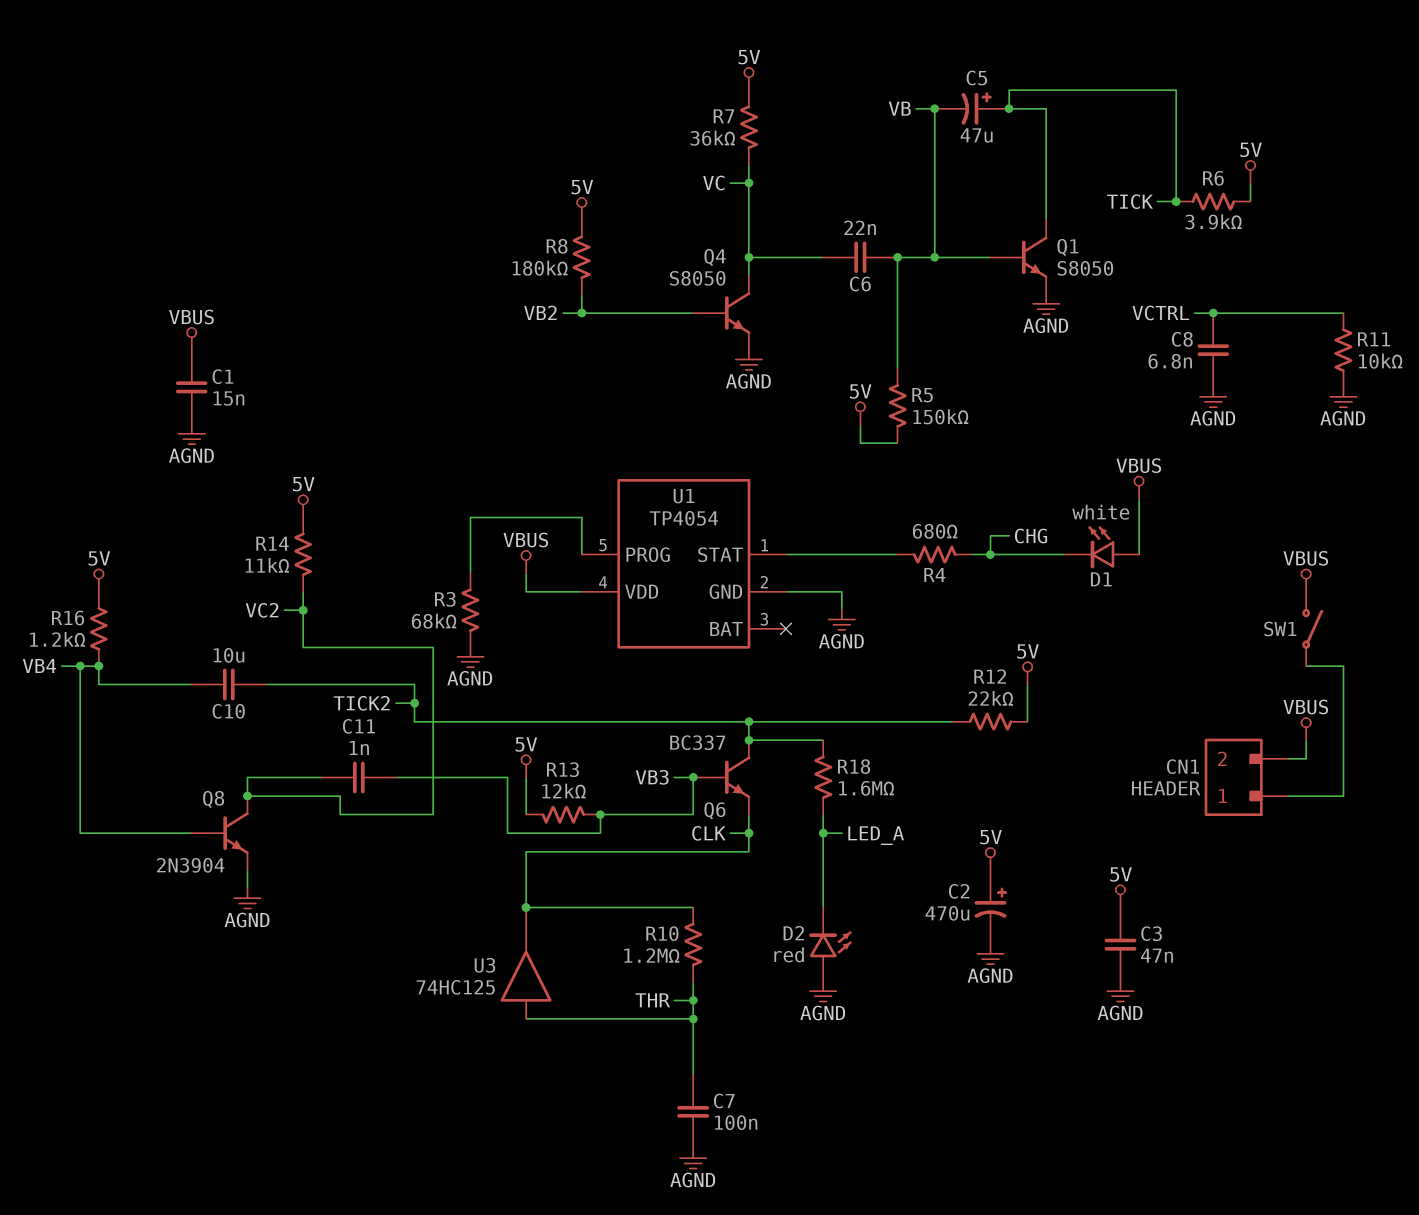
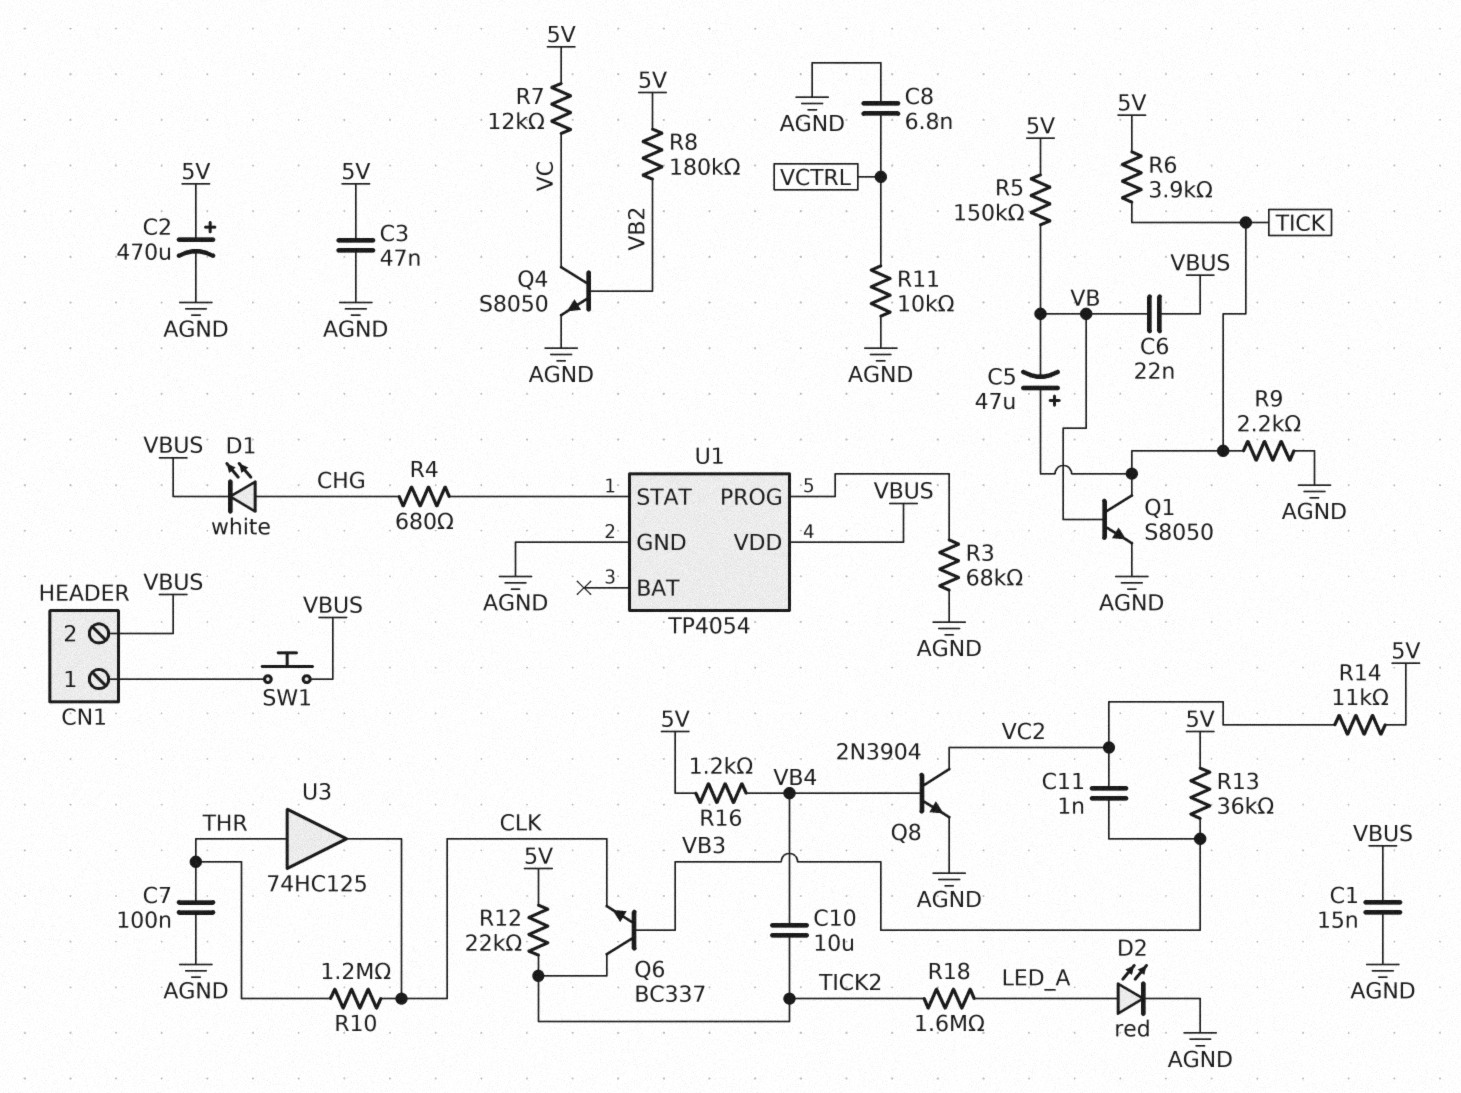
C6: 22nF (VB, VC) -> 22nF (VB, VBUS)
D1: LED white (A VBUS, K CHG) -> LED white (A CHG, K VBUS)
D2: LED red (A AGND, K LED_A) -> LED red (A LED_A, K AGND)
R7: 36k (5V, VC) -> 12k (5V, VC)
R9: none -> 2.2k (AGND, TICK)
R13: 12k (5V, VB3) -> 36k (5V, VB3)
SW1: switch (CN1/1, VBUS) -> button (CN1/1, VBUS)

